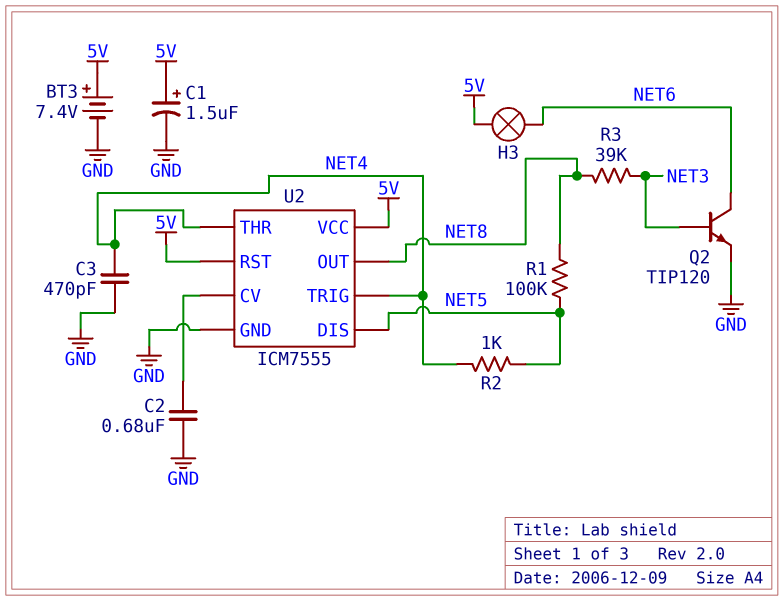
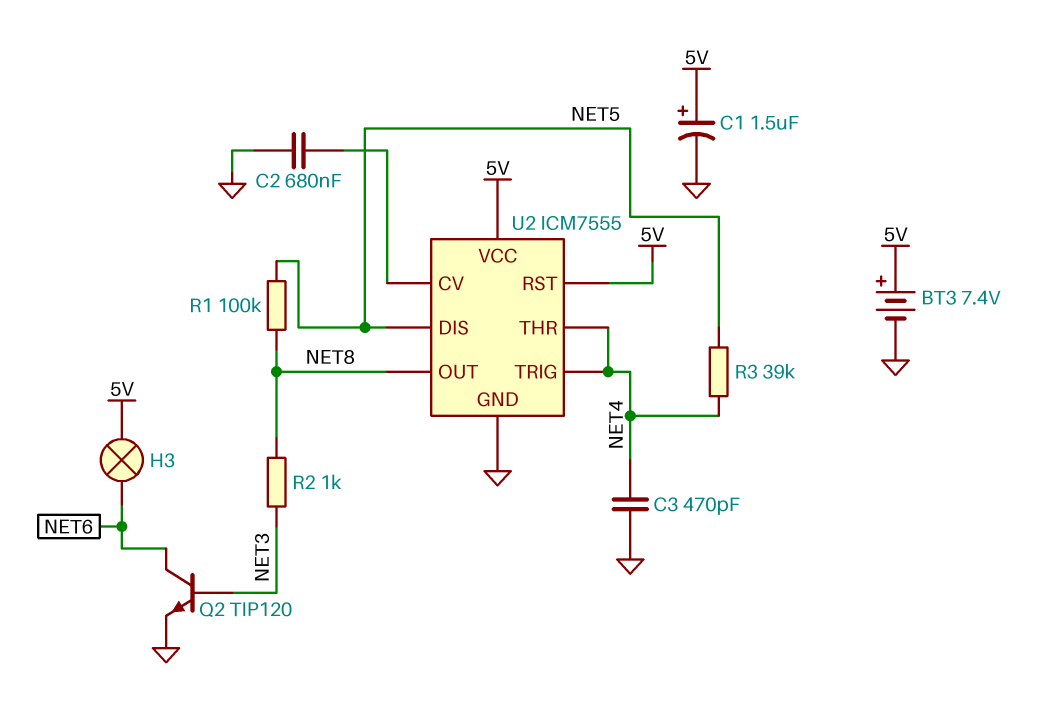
R2: 1k (NET4, NET5) -> 1k (NET3, NET8)
R3: 39k (NET3, NET8) -> 39k (NET4, NET5)

